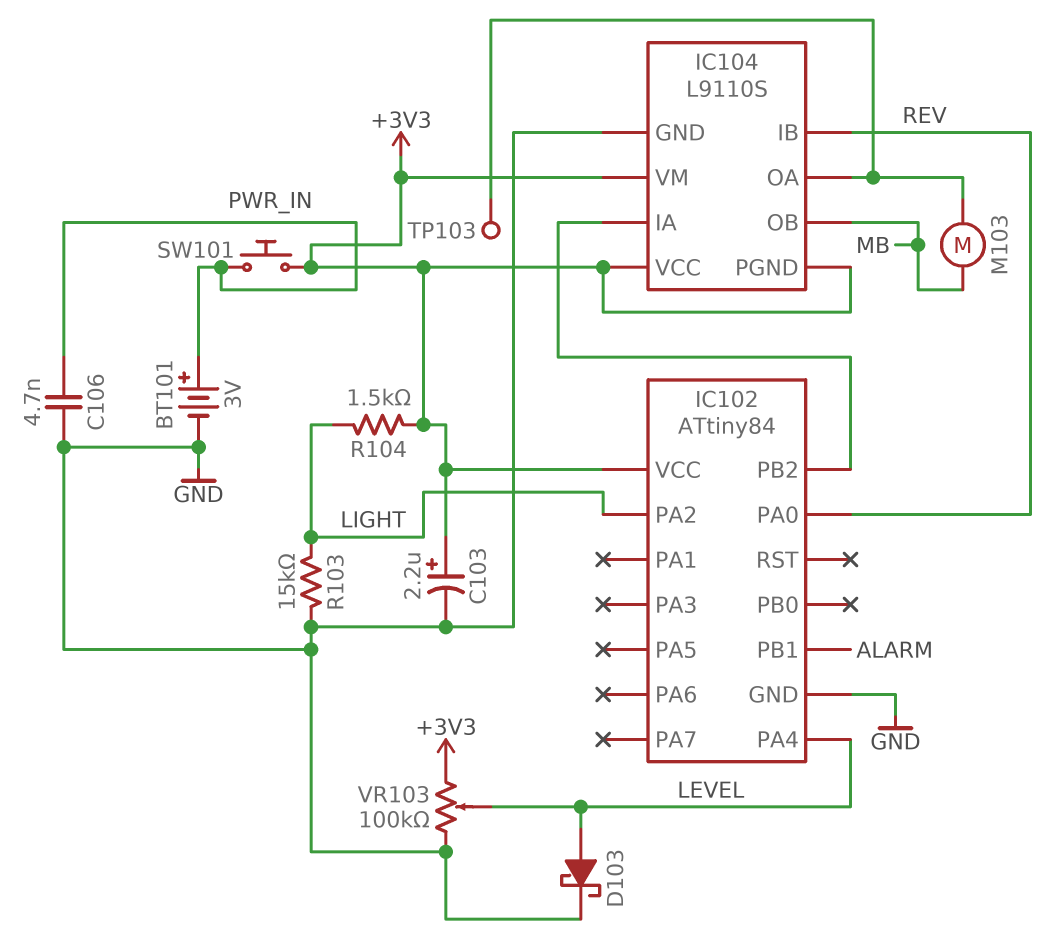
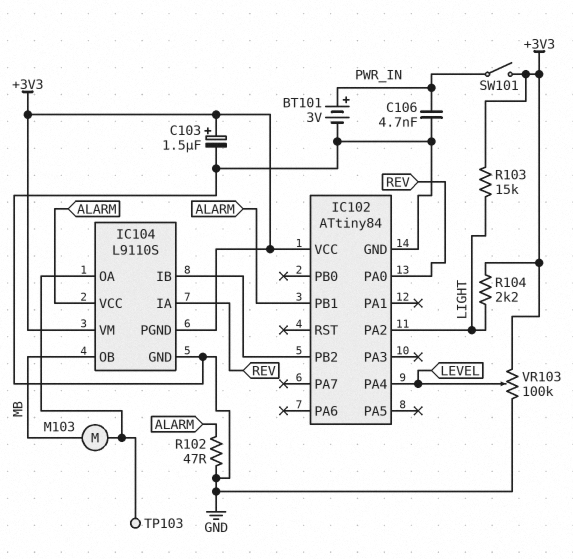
C103: 2.2uF (plus +3V3, minus GND) -> 1.5uF (plus +3V3, minus GND)
D103: schottky (A LEVEL, K GND) -> none
IC104 pin IA: IC102/PB2 -> REV
IC104 pin IB: REV -> IC102/PB2
IC104 pin VCC: +3V3 -> ALARM
R102: none -> 47 (ALARM, GND)
R103: 15k (GND, LIGHT) -> 15k (+3V3, LIGHT)
R104: 1.5k (+3V3, LIGHT) -> 2.2k (+3V3, LIGHT)
SW101: button (+3V3, PWR_IN) -> switch (+3V3, PWR_IN)

